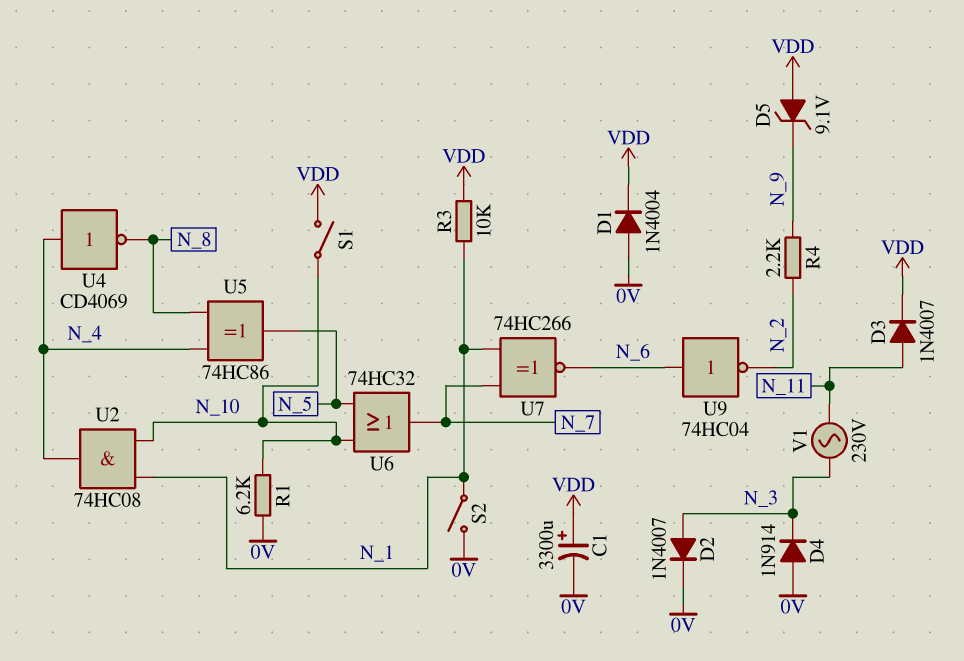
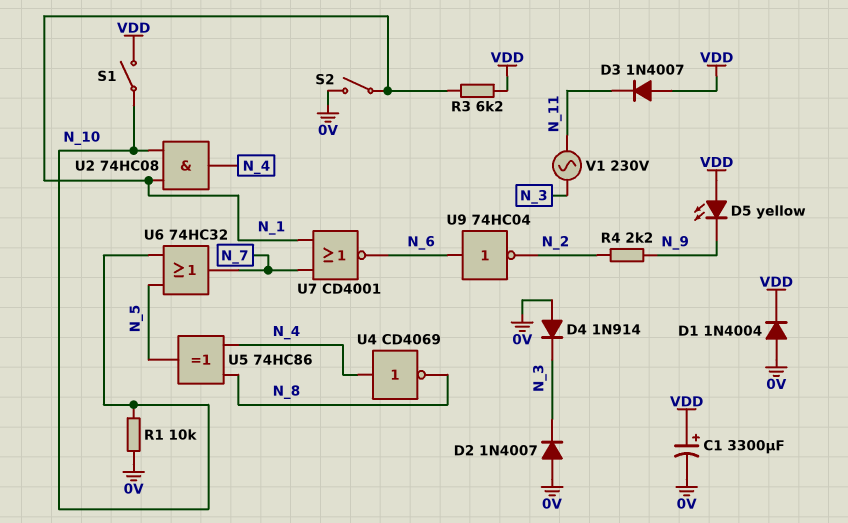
D2: diode 1N4007 (A N_3, K 0V) -> diode 1N4007 (A 0V, K N_3)
D3: diode 1N4007 (A N_11, K VDD) -> diode 1N4007 (A VDD, K N_11)
D5: zener 9.1V (A VDD, K N_9) -> LED yellow (A VDD, K N_9)
R1: 6.2k (0V, N_10) -> 10k (0V, N_10)
R3: 10k (N_1, VDD) -> 6.2k (N_1, VDD)
U7: XNOR 74HC266 (in N_1, in N_7, out N_6) -> NOR CD4001 (in N_1, in N_7, out N_6)

